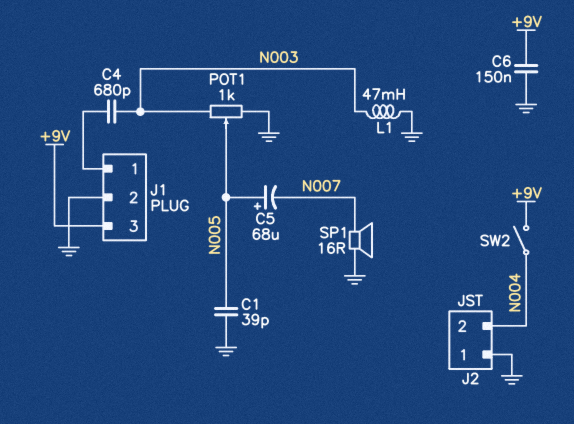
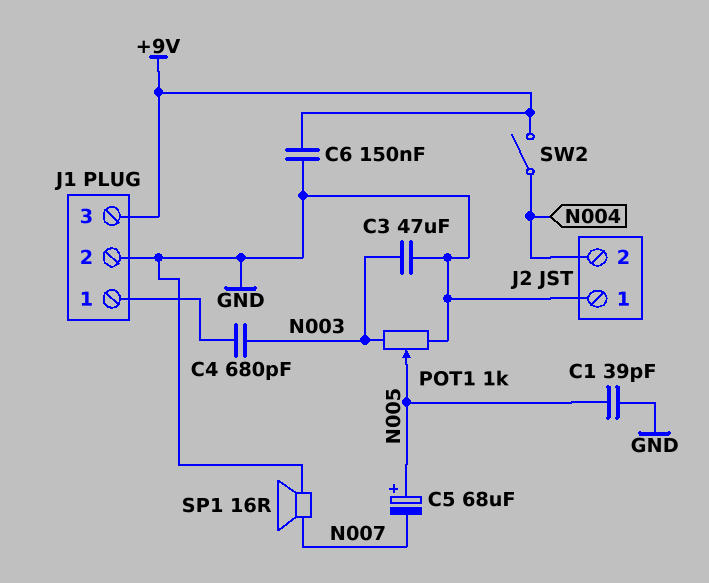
C3: none -> 47uF (GND, N003)
L1: 47mH (GND, N003) -> none

